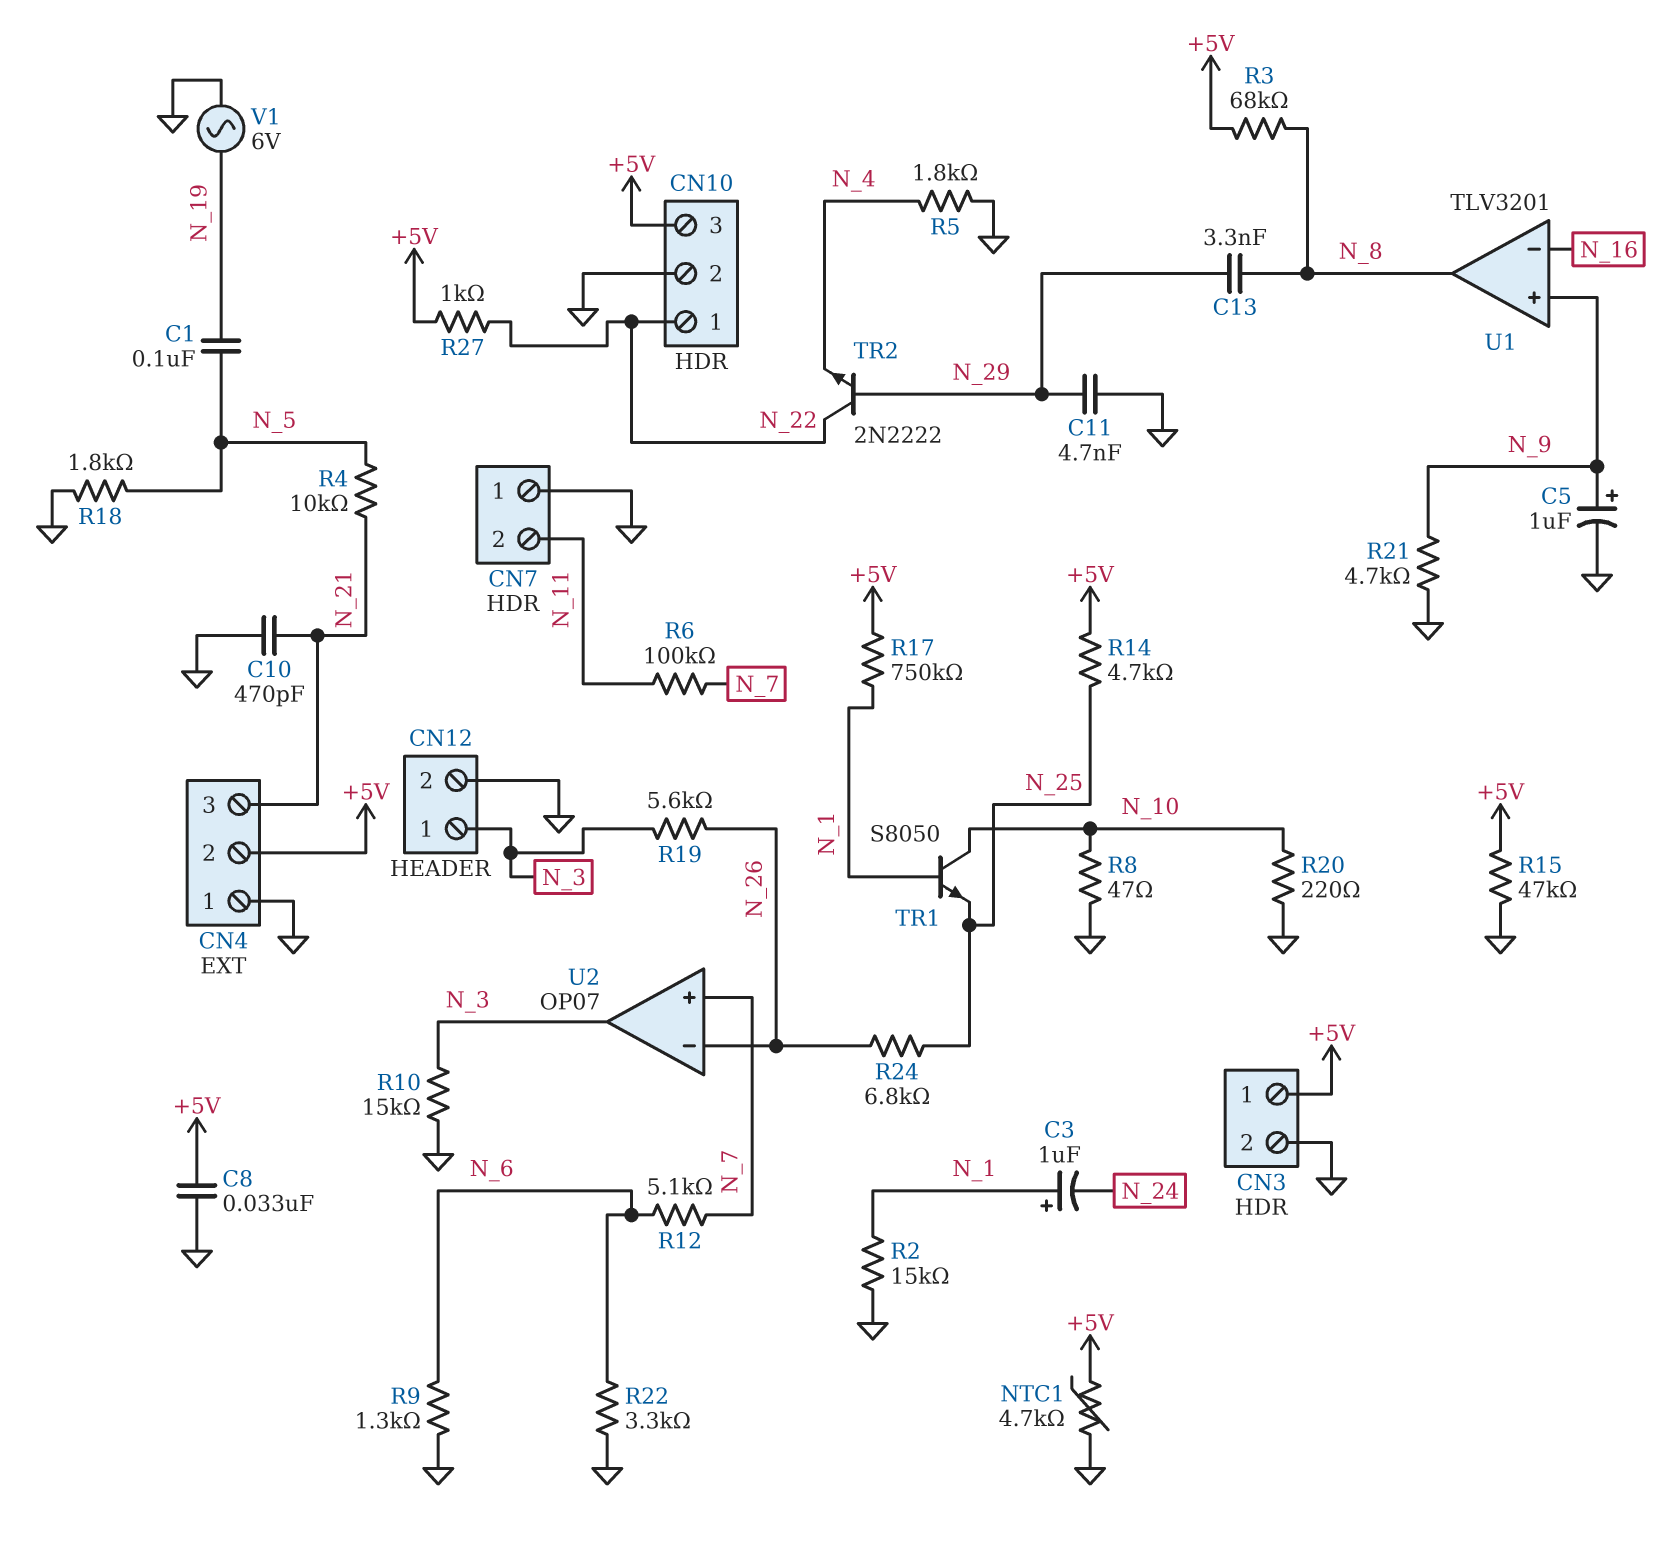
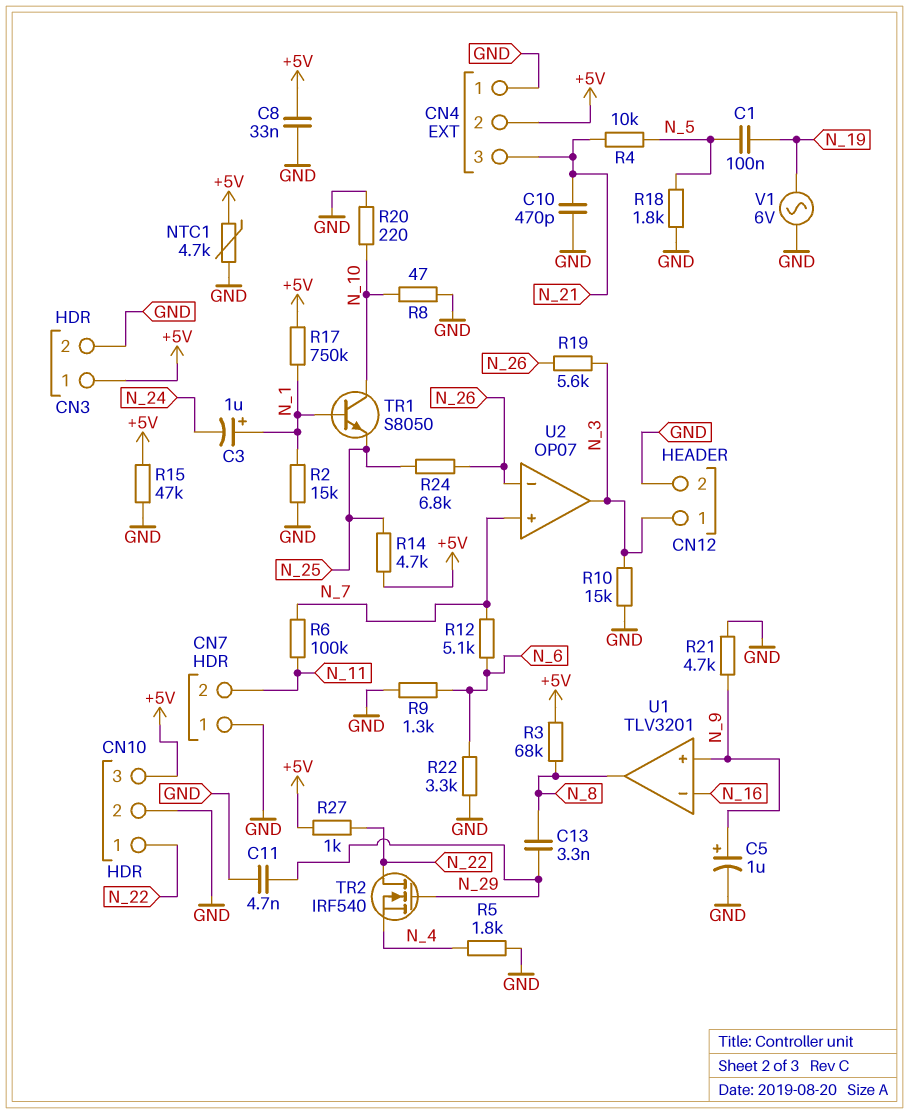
TR2: NPN 2N2222 (B N_29, C N_22, E N_4) -> NMOS IRF540 (G N_29, D N_22, S N_4)

